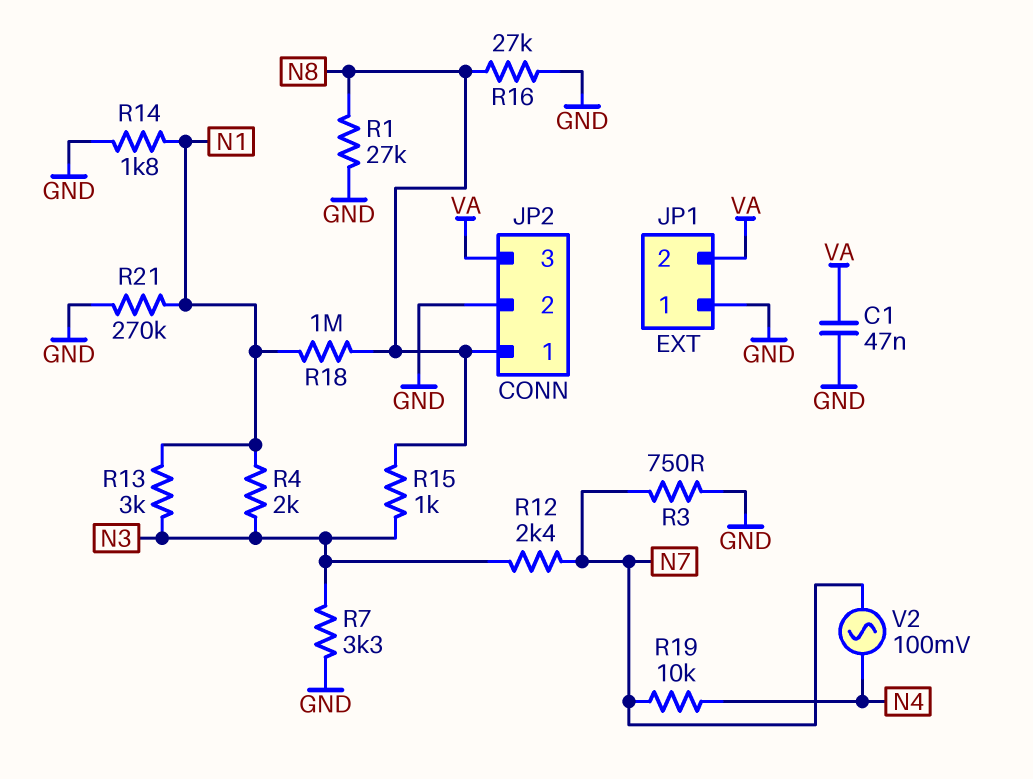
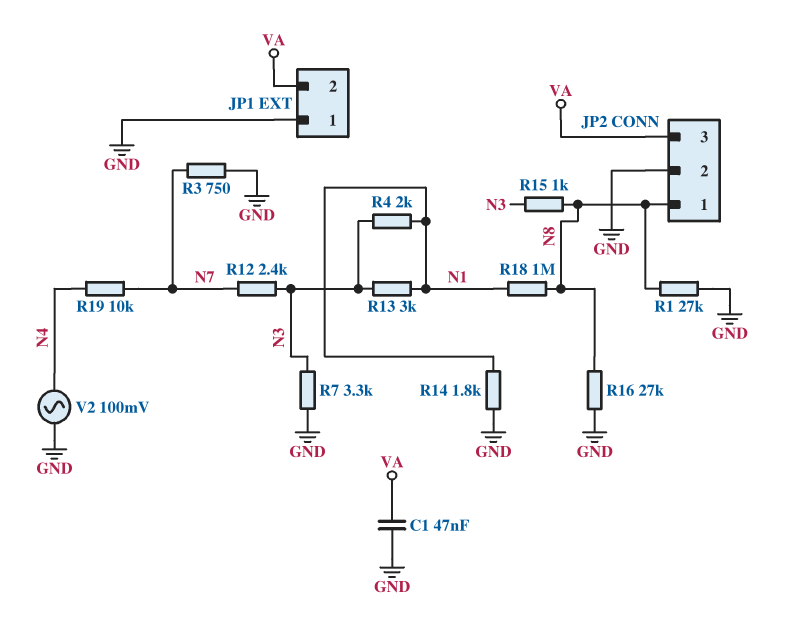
R21: 270k (GND, N1) -> none
V2: AC 100mV (N4, N7) -> AC 100mV (GND, N4)

